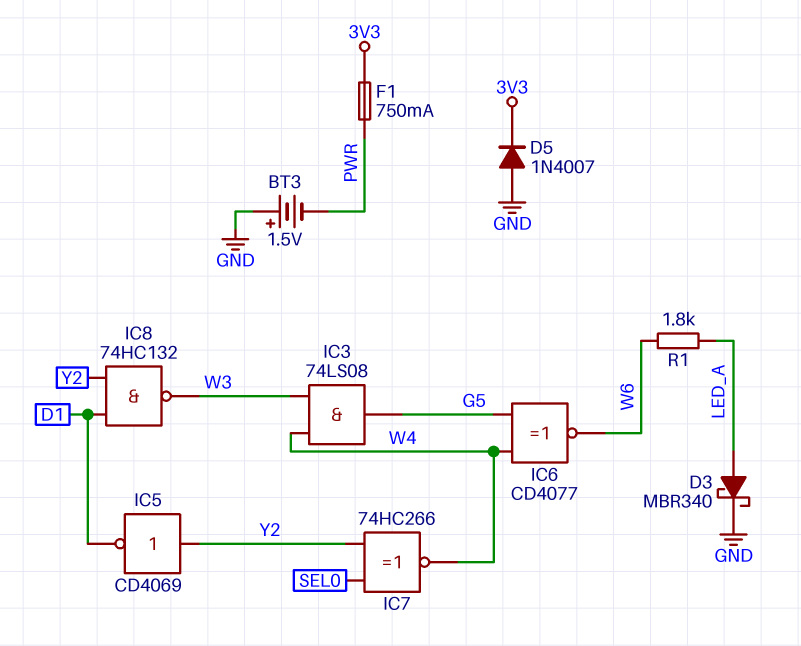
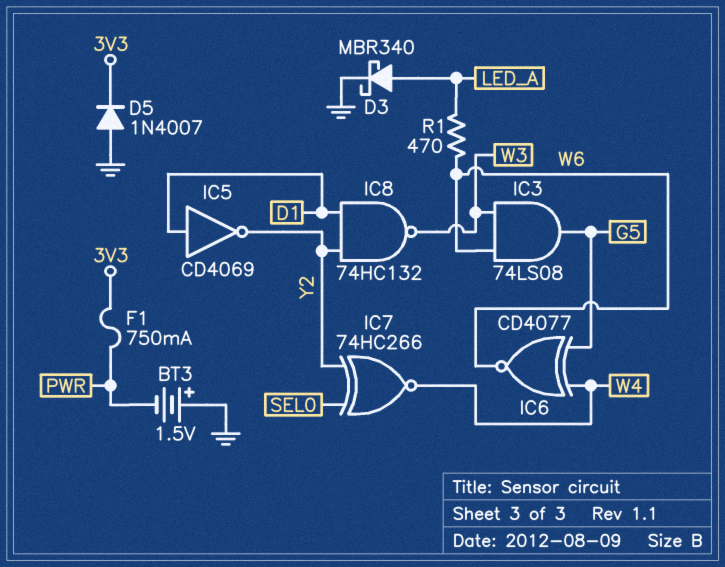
IC3: AND 74LS08 (in W3, in W4, out G5) -> AND 74LS08 (in W3, in W6, out G5)
IC5: NOT CD4069 (in Y2, out D1) -> NOT CD4069 (in D1, out Y2)
R1: 1.8k (LED_A, W6) -> 470 (LED_A, W6)

